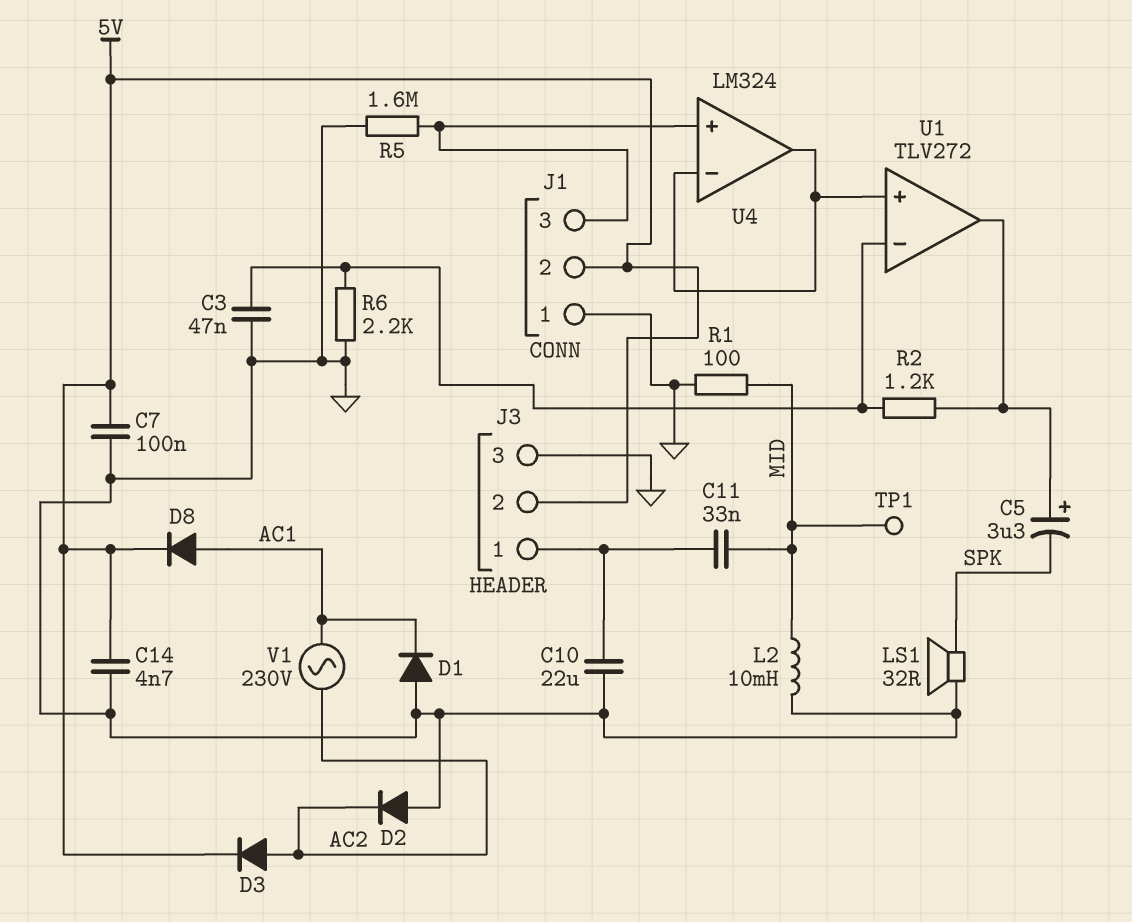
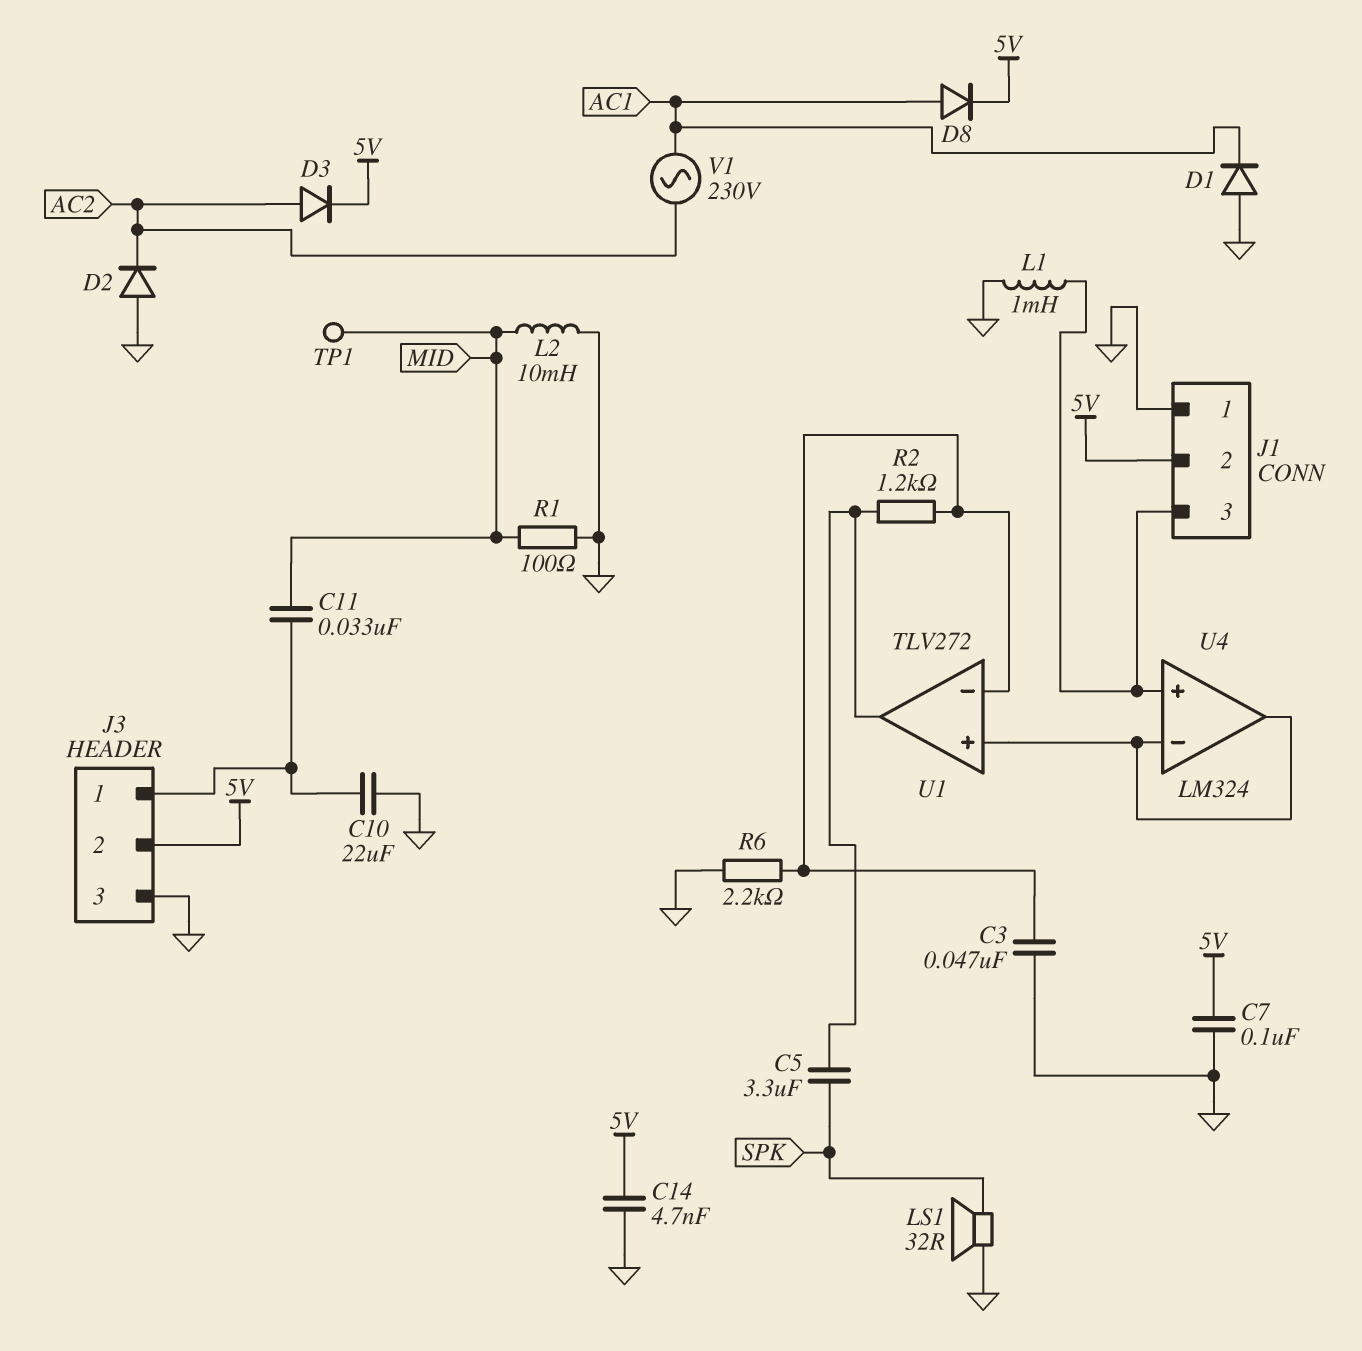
C5: 3.3uF (plus U1/out, minus SPK) -> 3.3uF (SPK, U1/out)
L1: none -> 1mH (GND, J1/3)
R5: 1.6M (GND, J1/3) -> none

